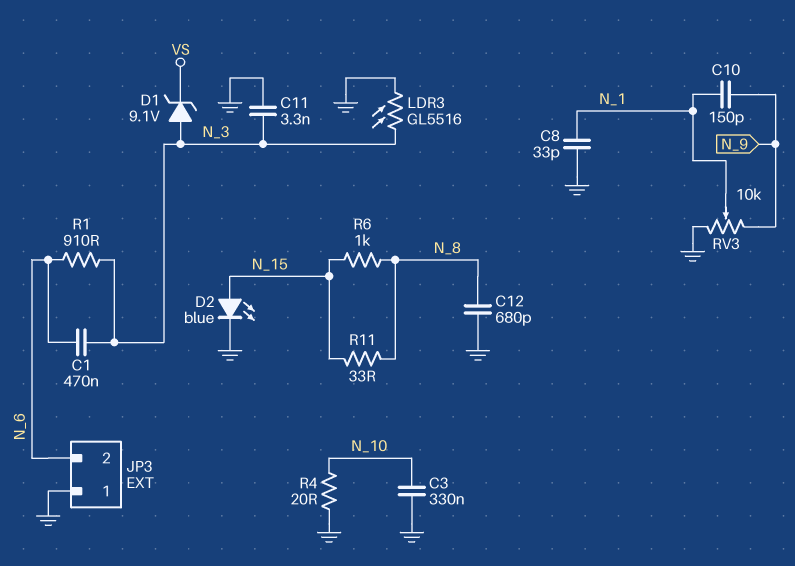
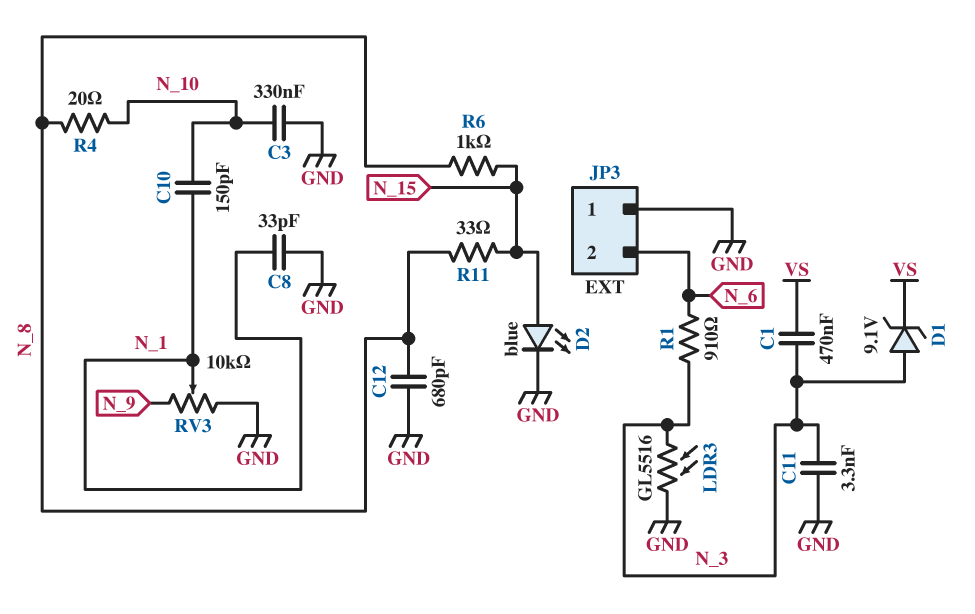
C1: 470nF (N_3, N_6) -> 470nF (N_3, VS)
C10: 150pF (N_1, N_9) -> 150pF (N_1, N_10)
R4: 20 (GND, N_10) -> 20 (N_8, N_10)

